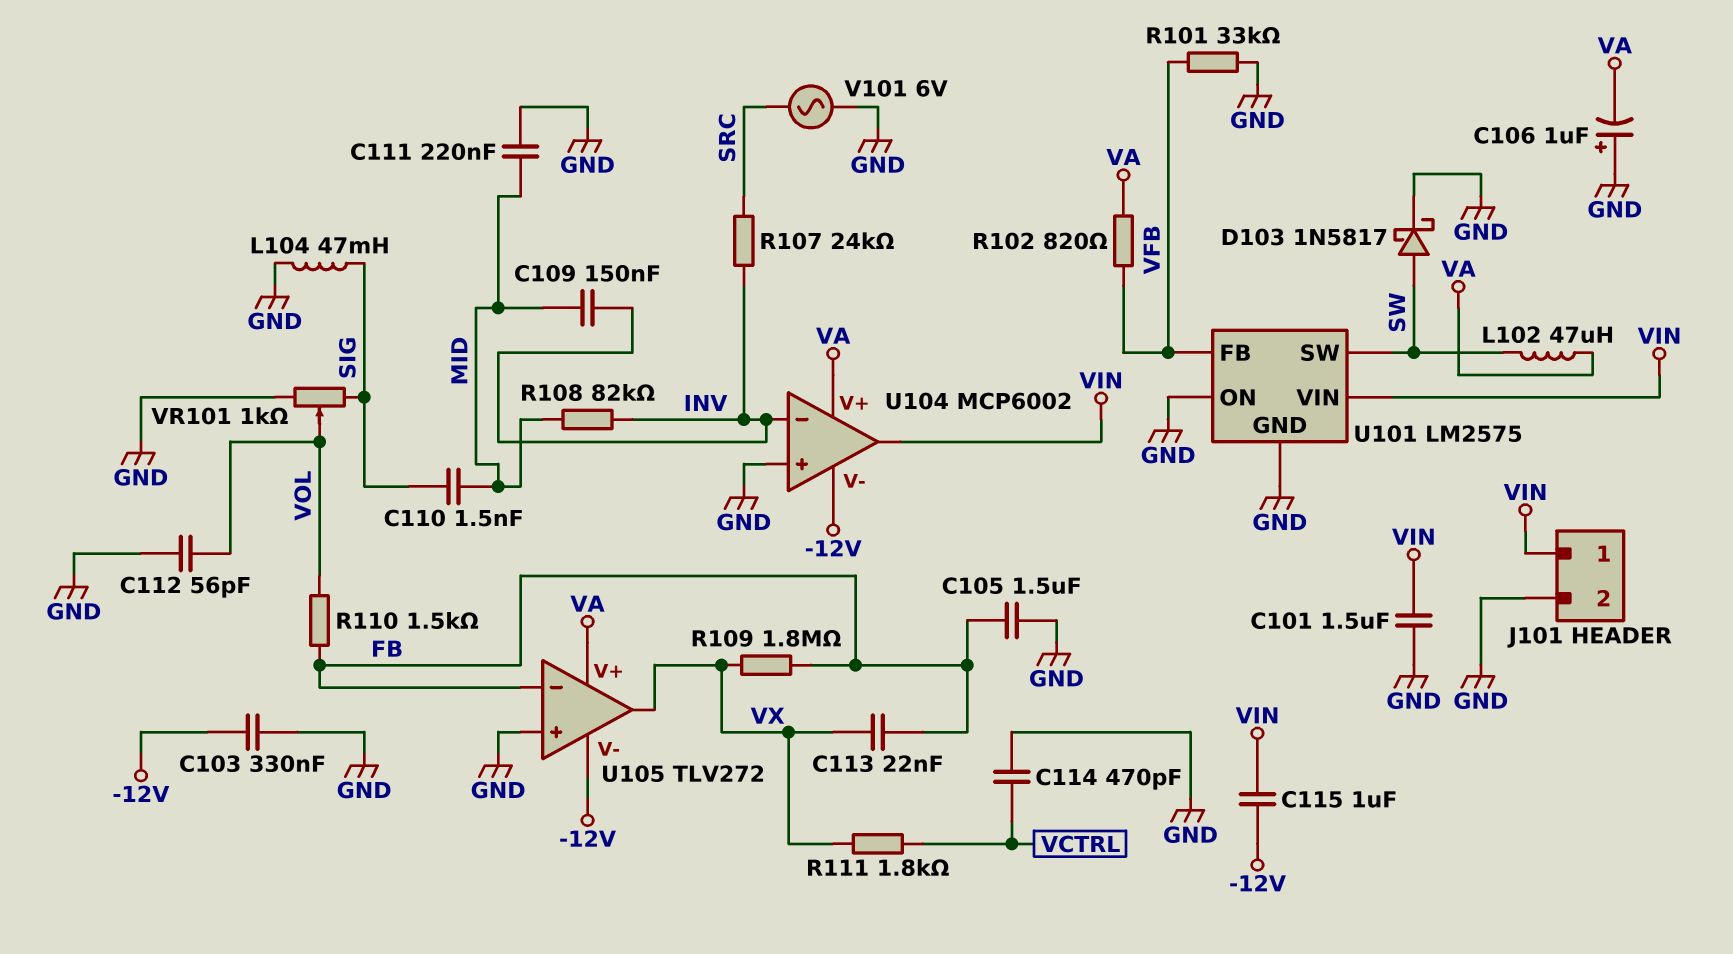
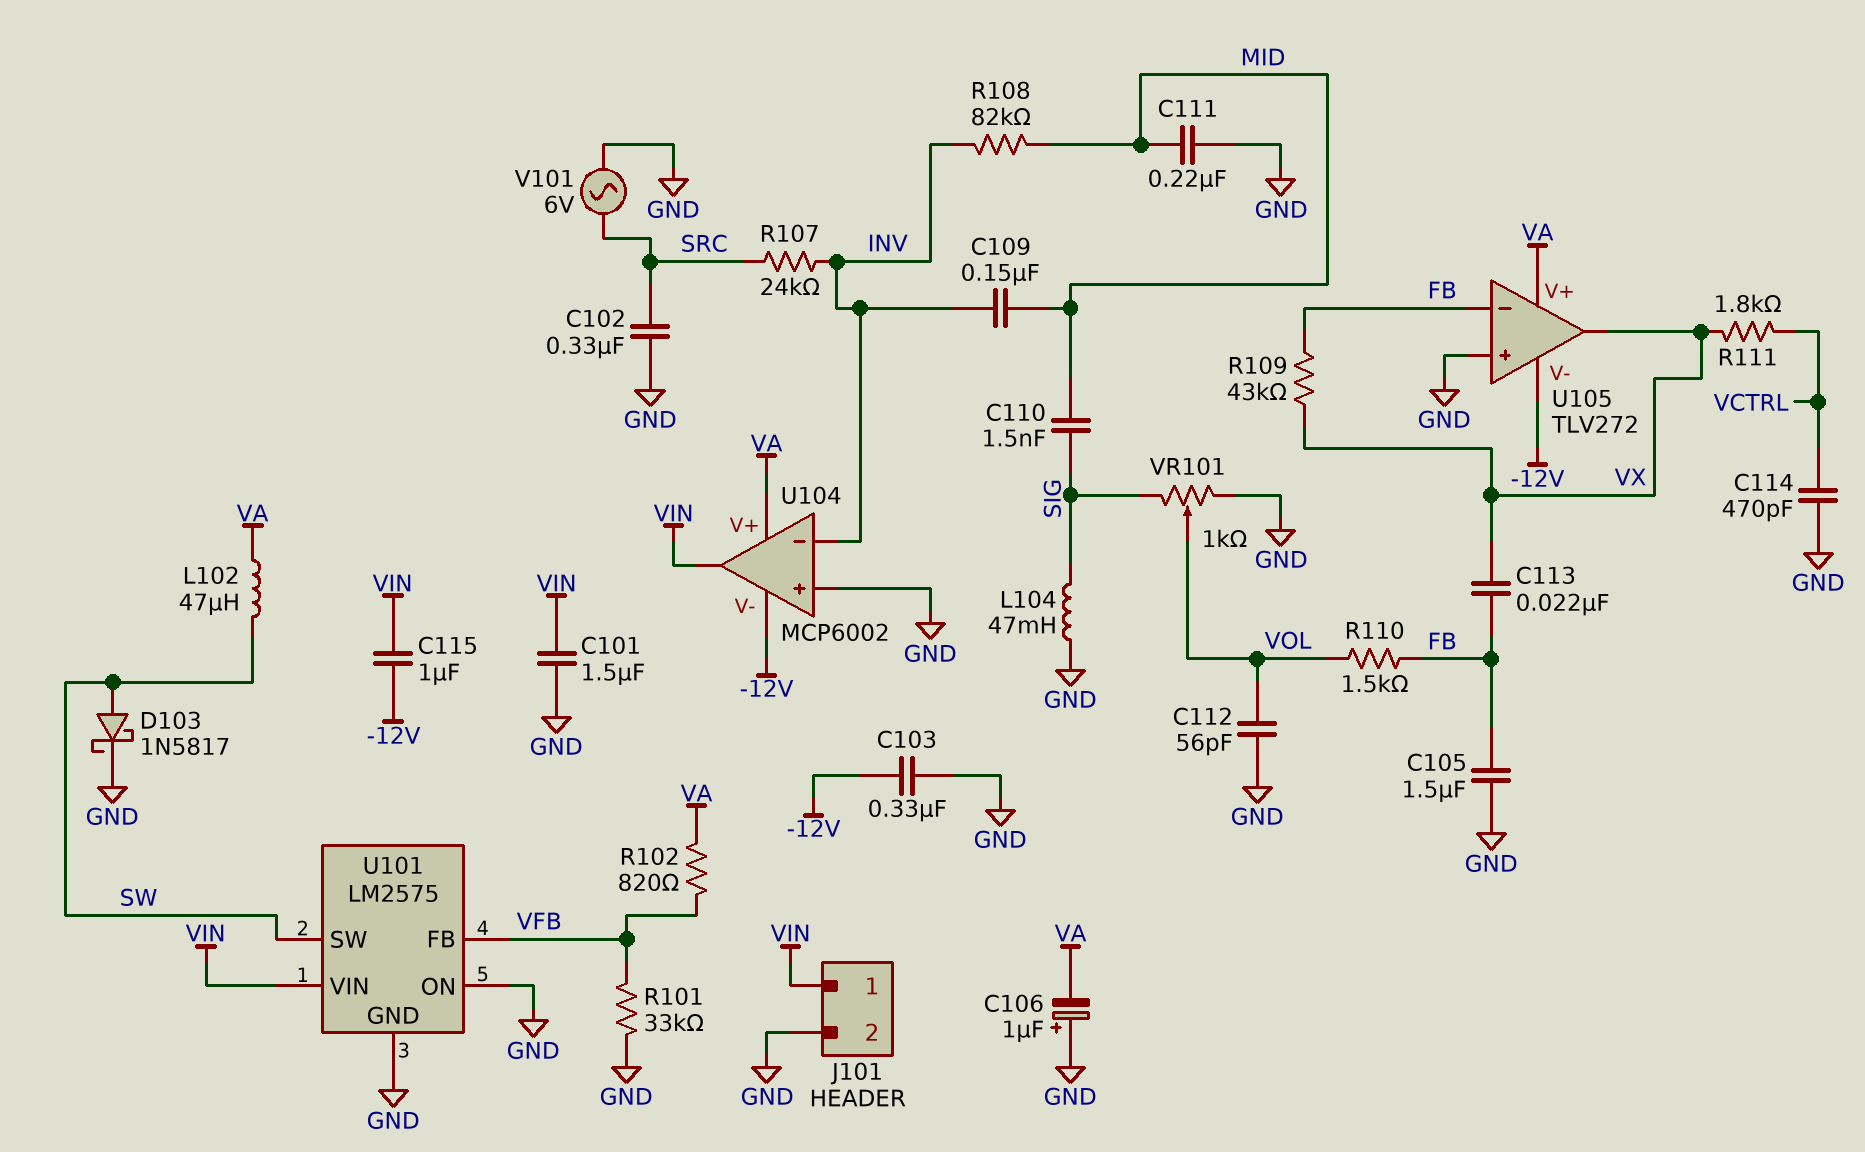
C102: none -> 330nF (GND, SRC)
R109: 1.8M (FB, VX) -> 43k (FB, VX)

